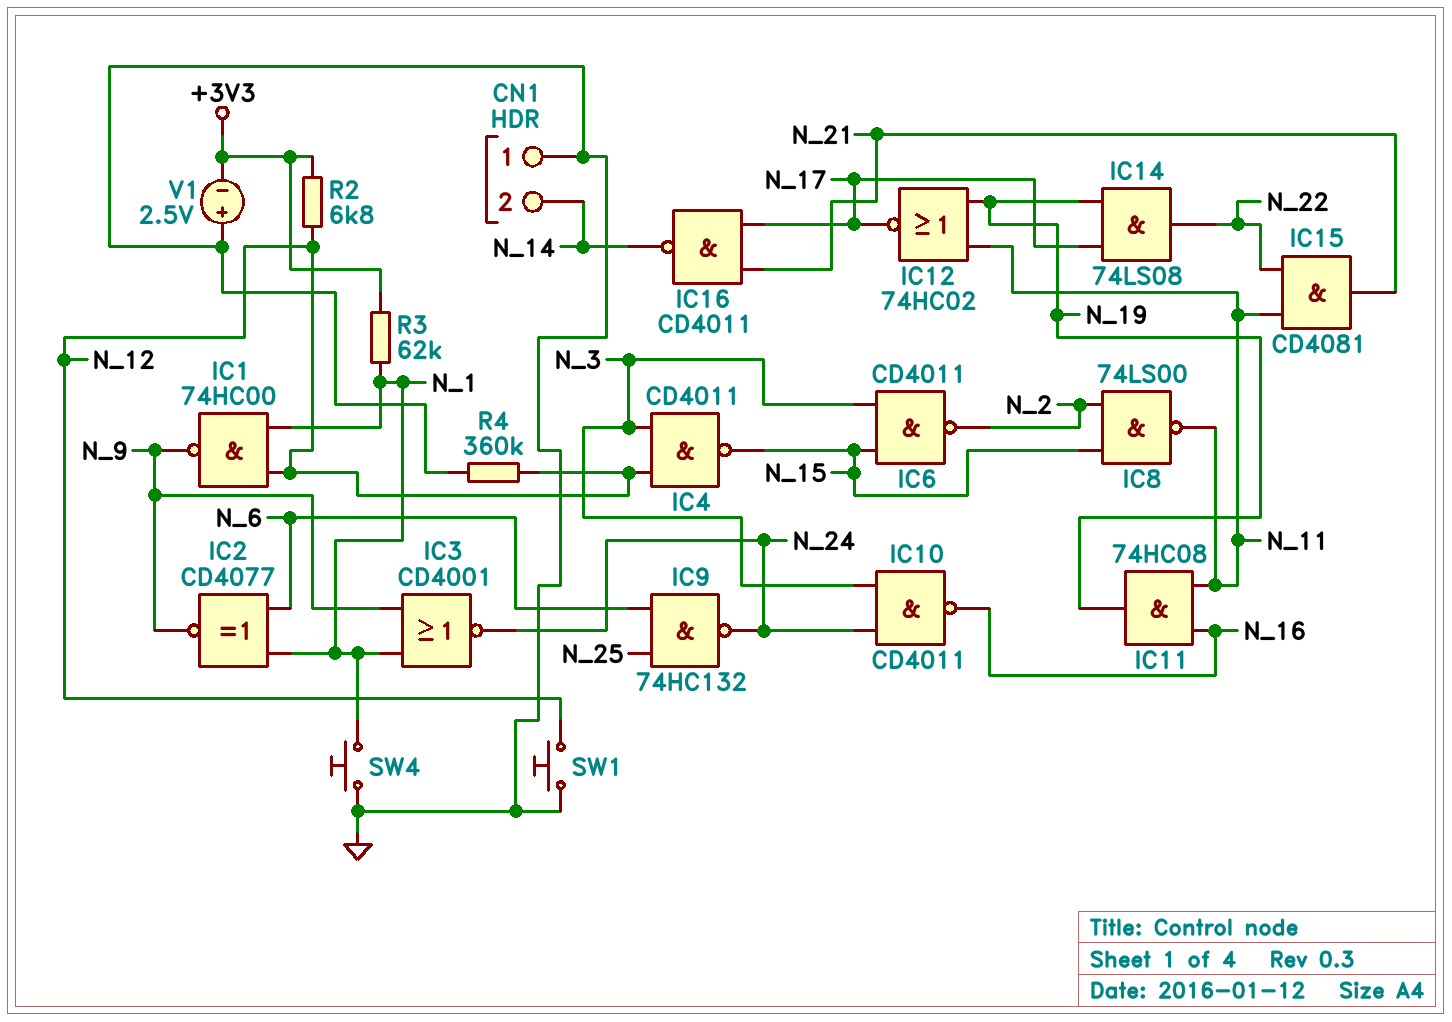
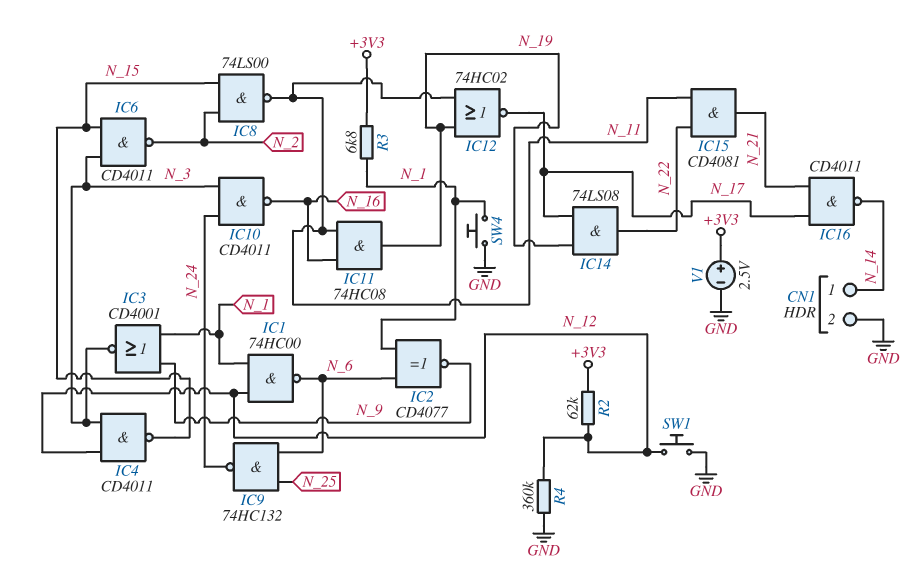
CN1 pin 1: GND -> N_14
CN1 pin 2: N_14 -> GND
IC1: NAND 74HC00 (in N_1, in N_12, out N_9) -> NAND 74HC00 (in N_1, in N_12, out N_6)
IC3: NOR CD4001 (in N_1, in N_9, out N_24) -> NOR CD4001 (in N_1, in N_9, out N_3)
R2: 6.8k (+3V3, N_12) -> 62k (+3V3, N_12)
R3: 62k (+3V3, N_1) -> 6.8k (+3V3, N_1)
V1: 2.5V (plus GND, minus +3V3) -> 2.5V (plus +3V3, minus GND)

